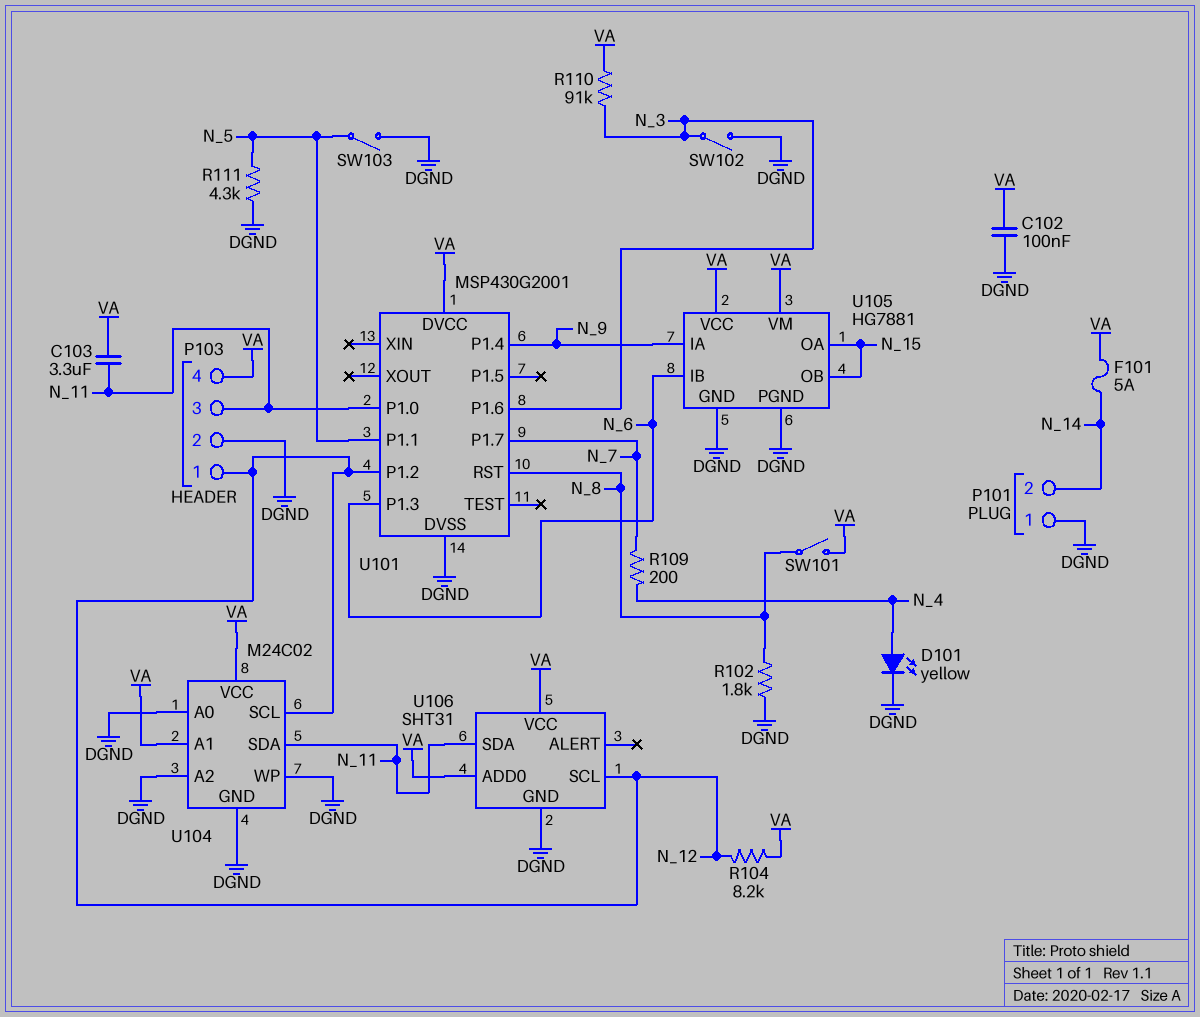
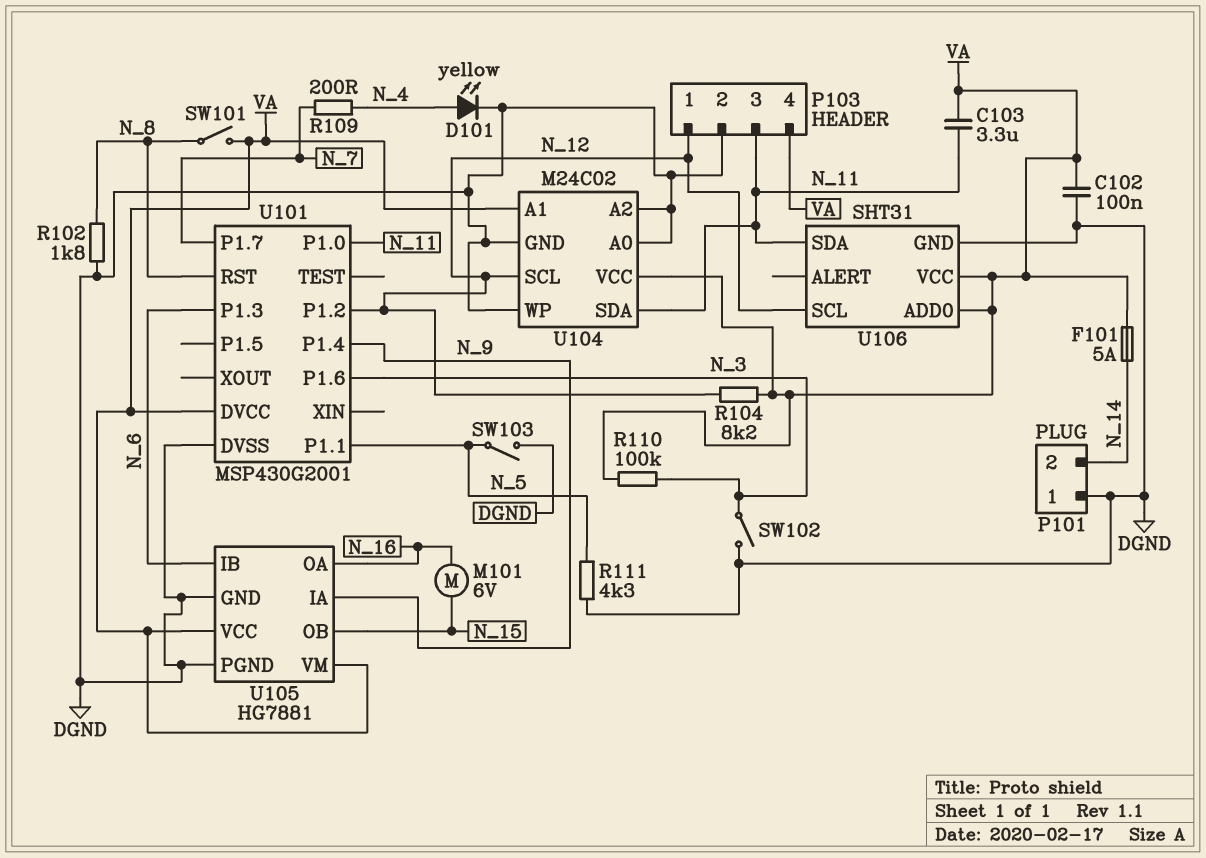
M101: none -> motor 6V (N_15, N_16)
R110: 91k (N_3, VA) -> 100k (N_3, VA)
U105 pin OA: N_15 -> N_16

